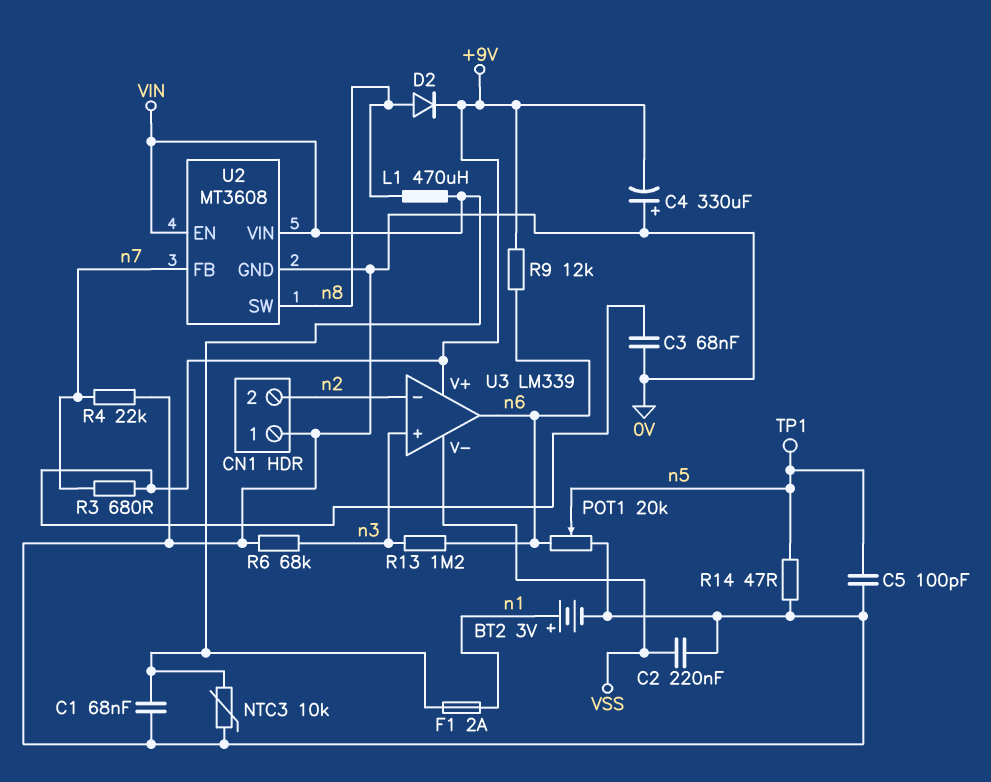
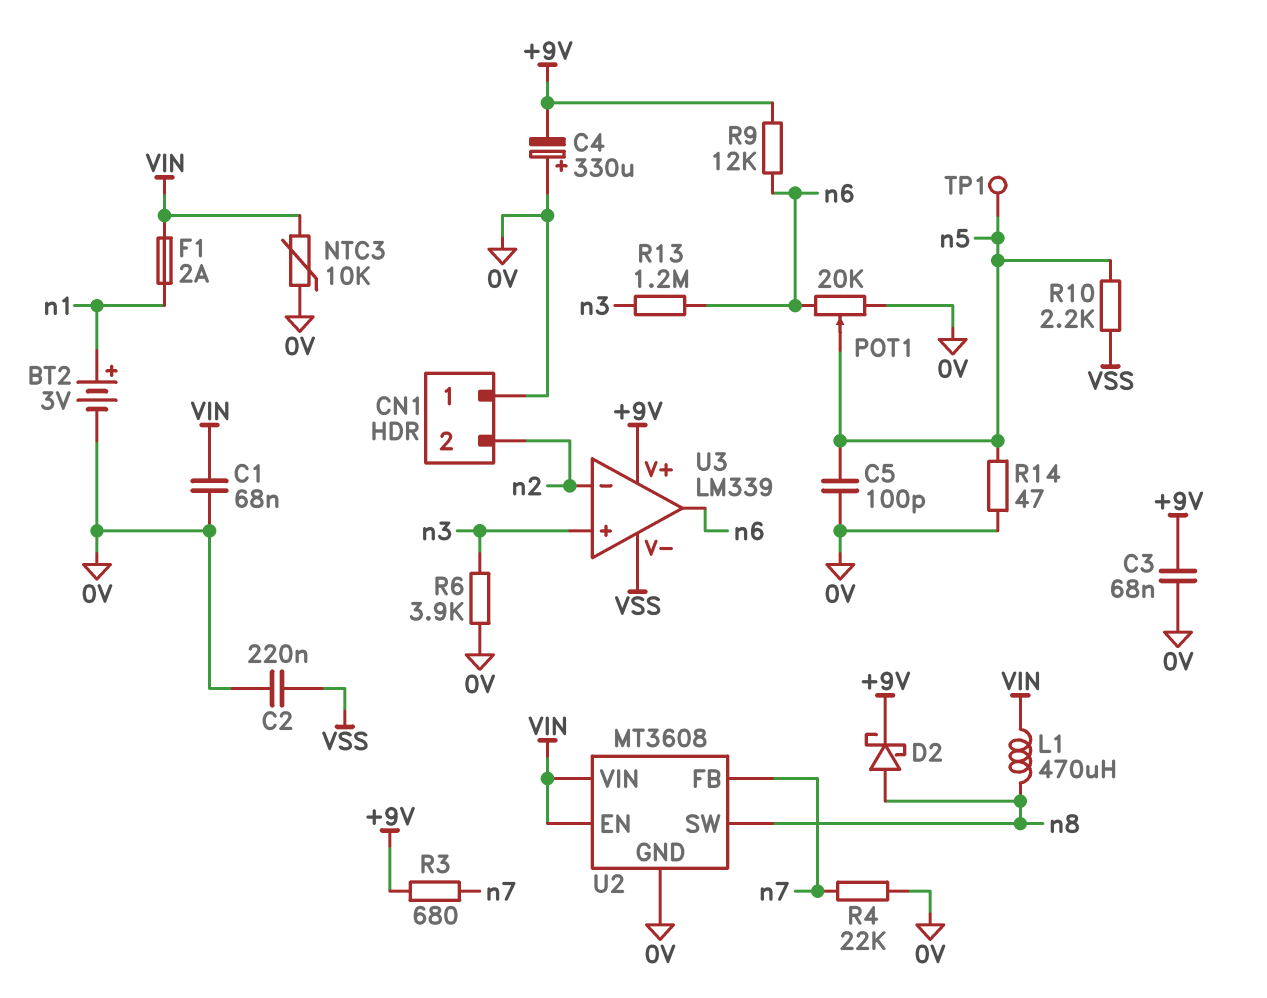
D2: diode (A n8, K +9V) -> schottky (A n8, K +9V)
R6: 68k (0V, n3) -> 3.9k (0V, n3)
R10: none -> 2.2k (VSS, n5)

